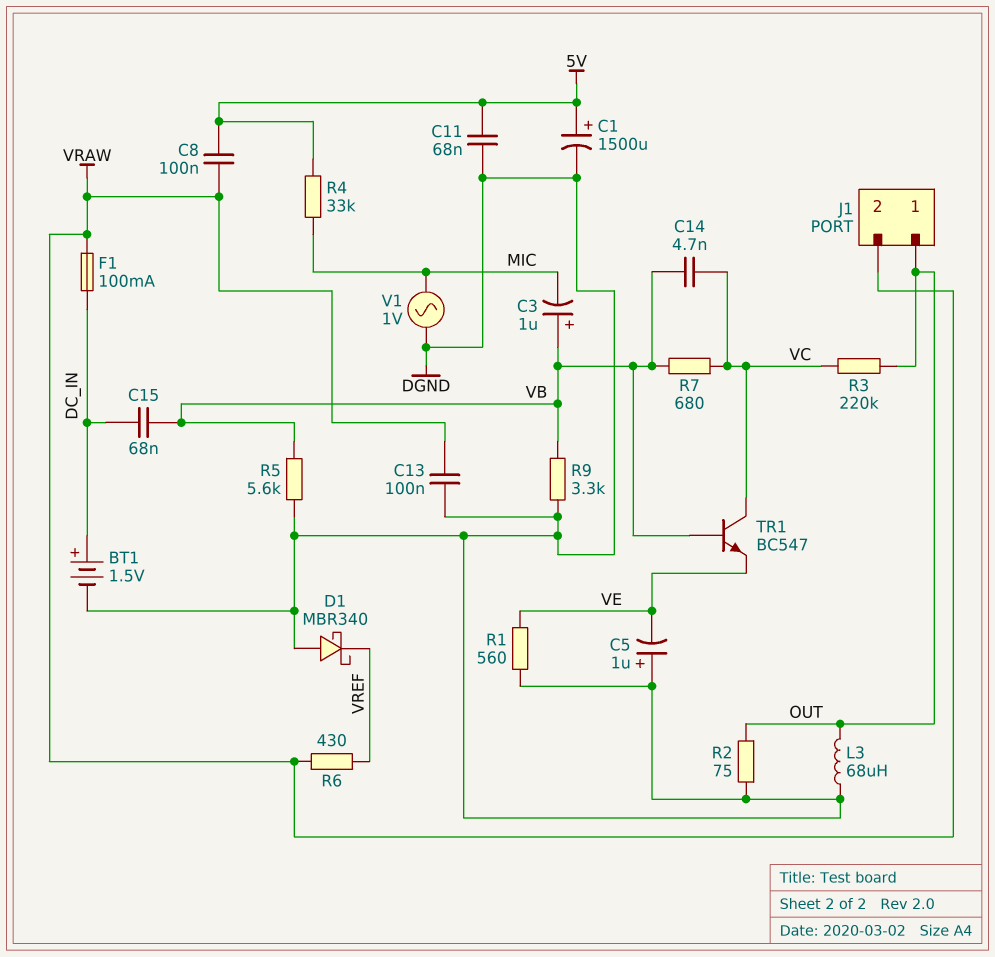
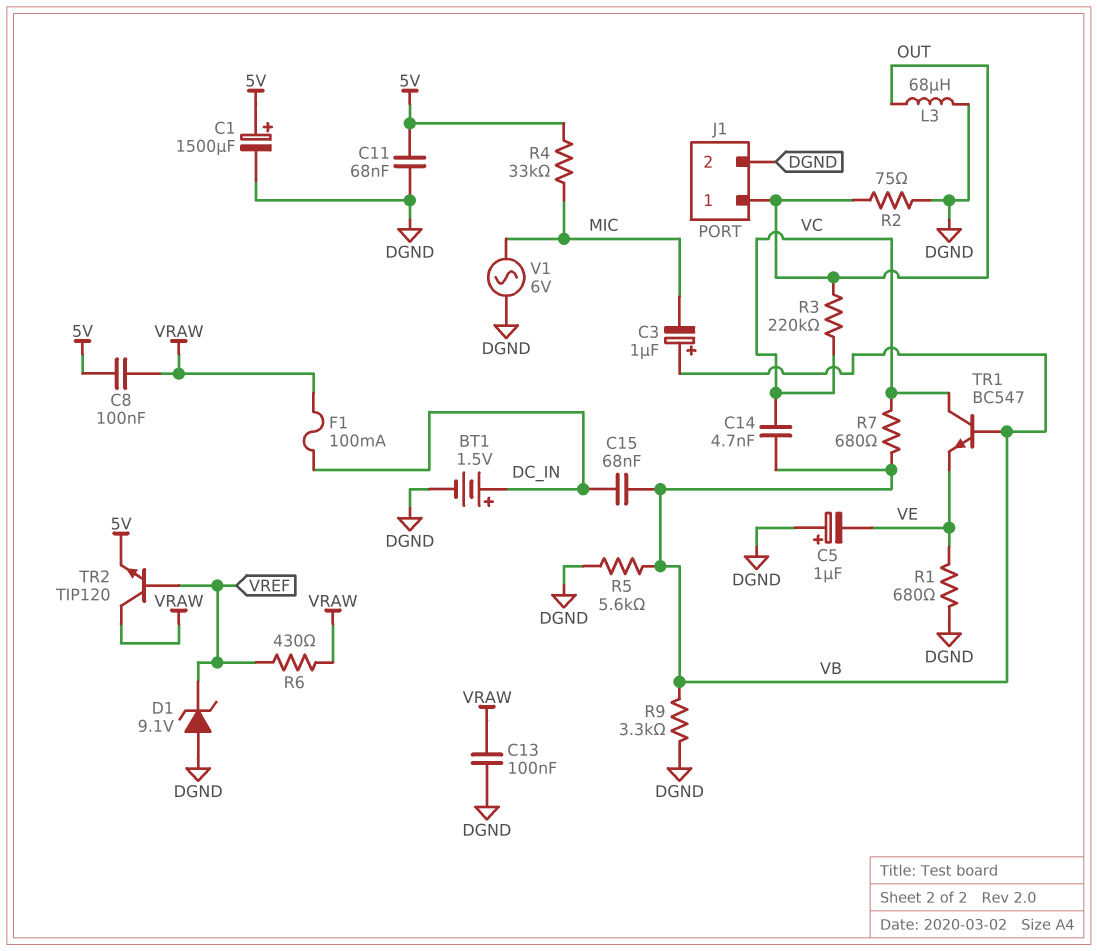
D1: schottky MBR340 (A DGND, K VREF) -> zener 9.1V (A DGND, K VREF)
J1 pin 2: VRAW -> DGND
R1: 560 (DGND, VE) -> 680 (DGND, VE)
TR2: none -> NPN TIP120 (B VREF, C VRAW, E 5V)
V1: AC 1V (DGND, MIC) -> AC 6V (DGND, MIC)

